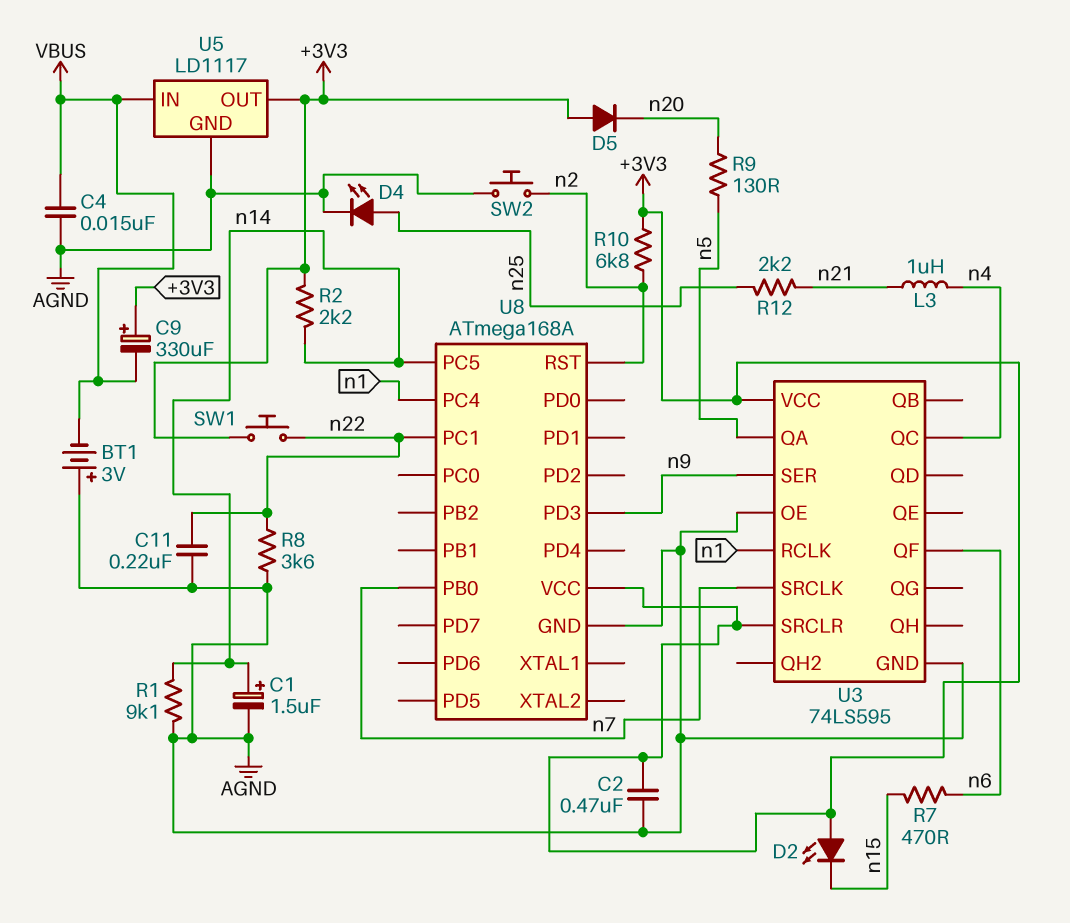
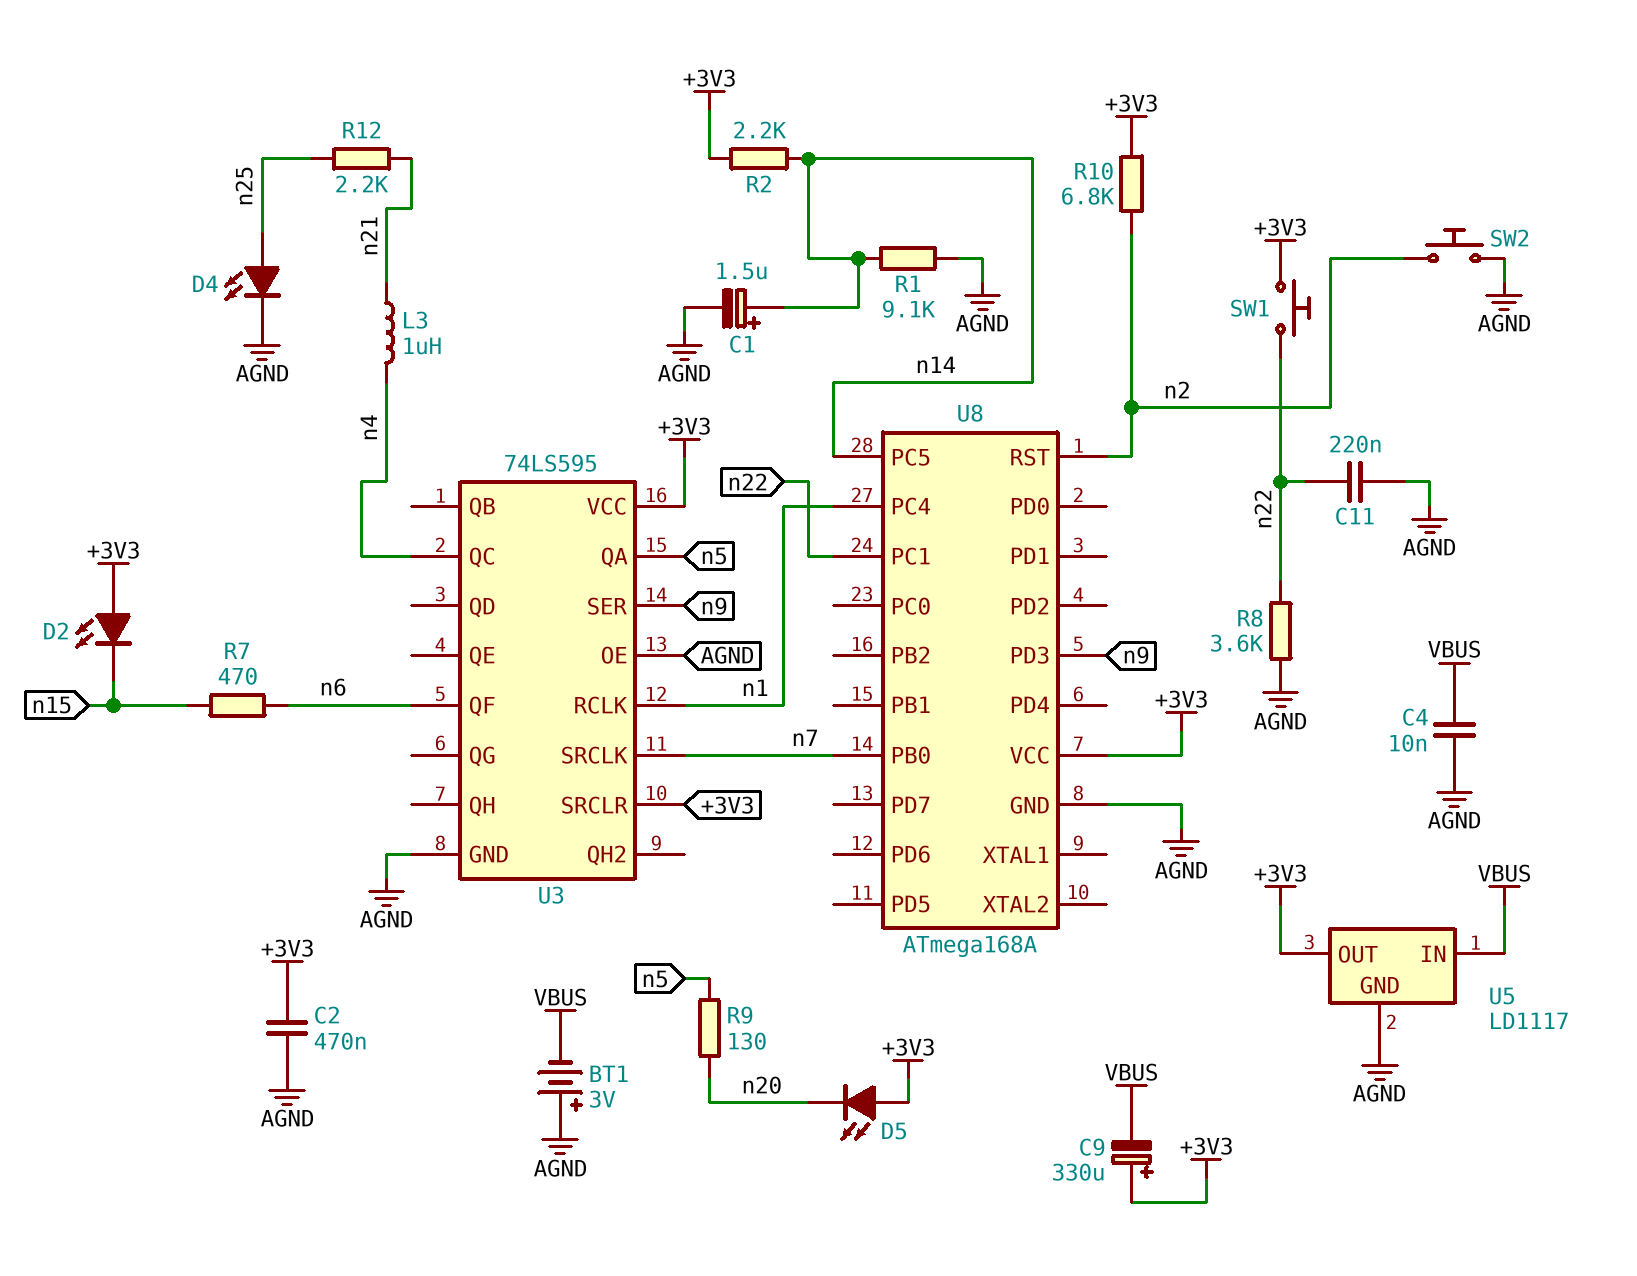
C4: 15nF (AGND, VBUS) -> 10nF (AGND, VBUS)
D5: diode (A +3V3, K n20) -> LED (A +3V3, K n20)

